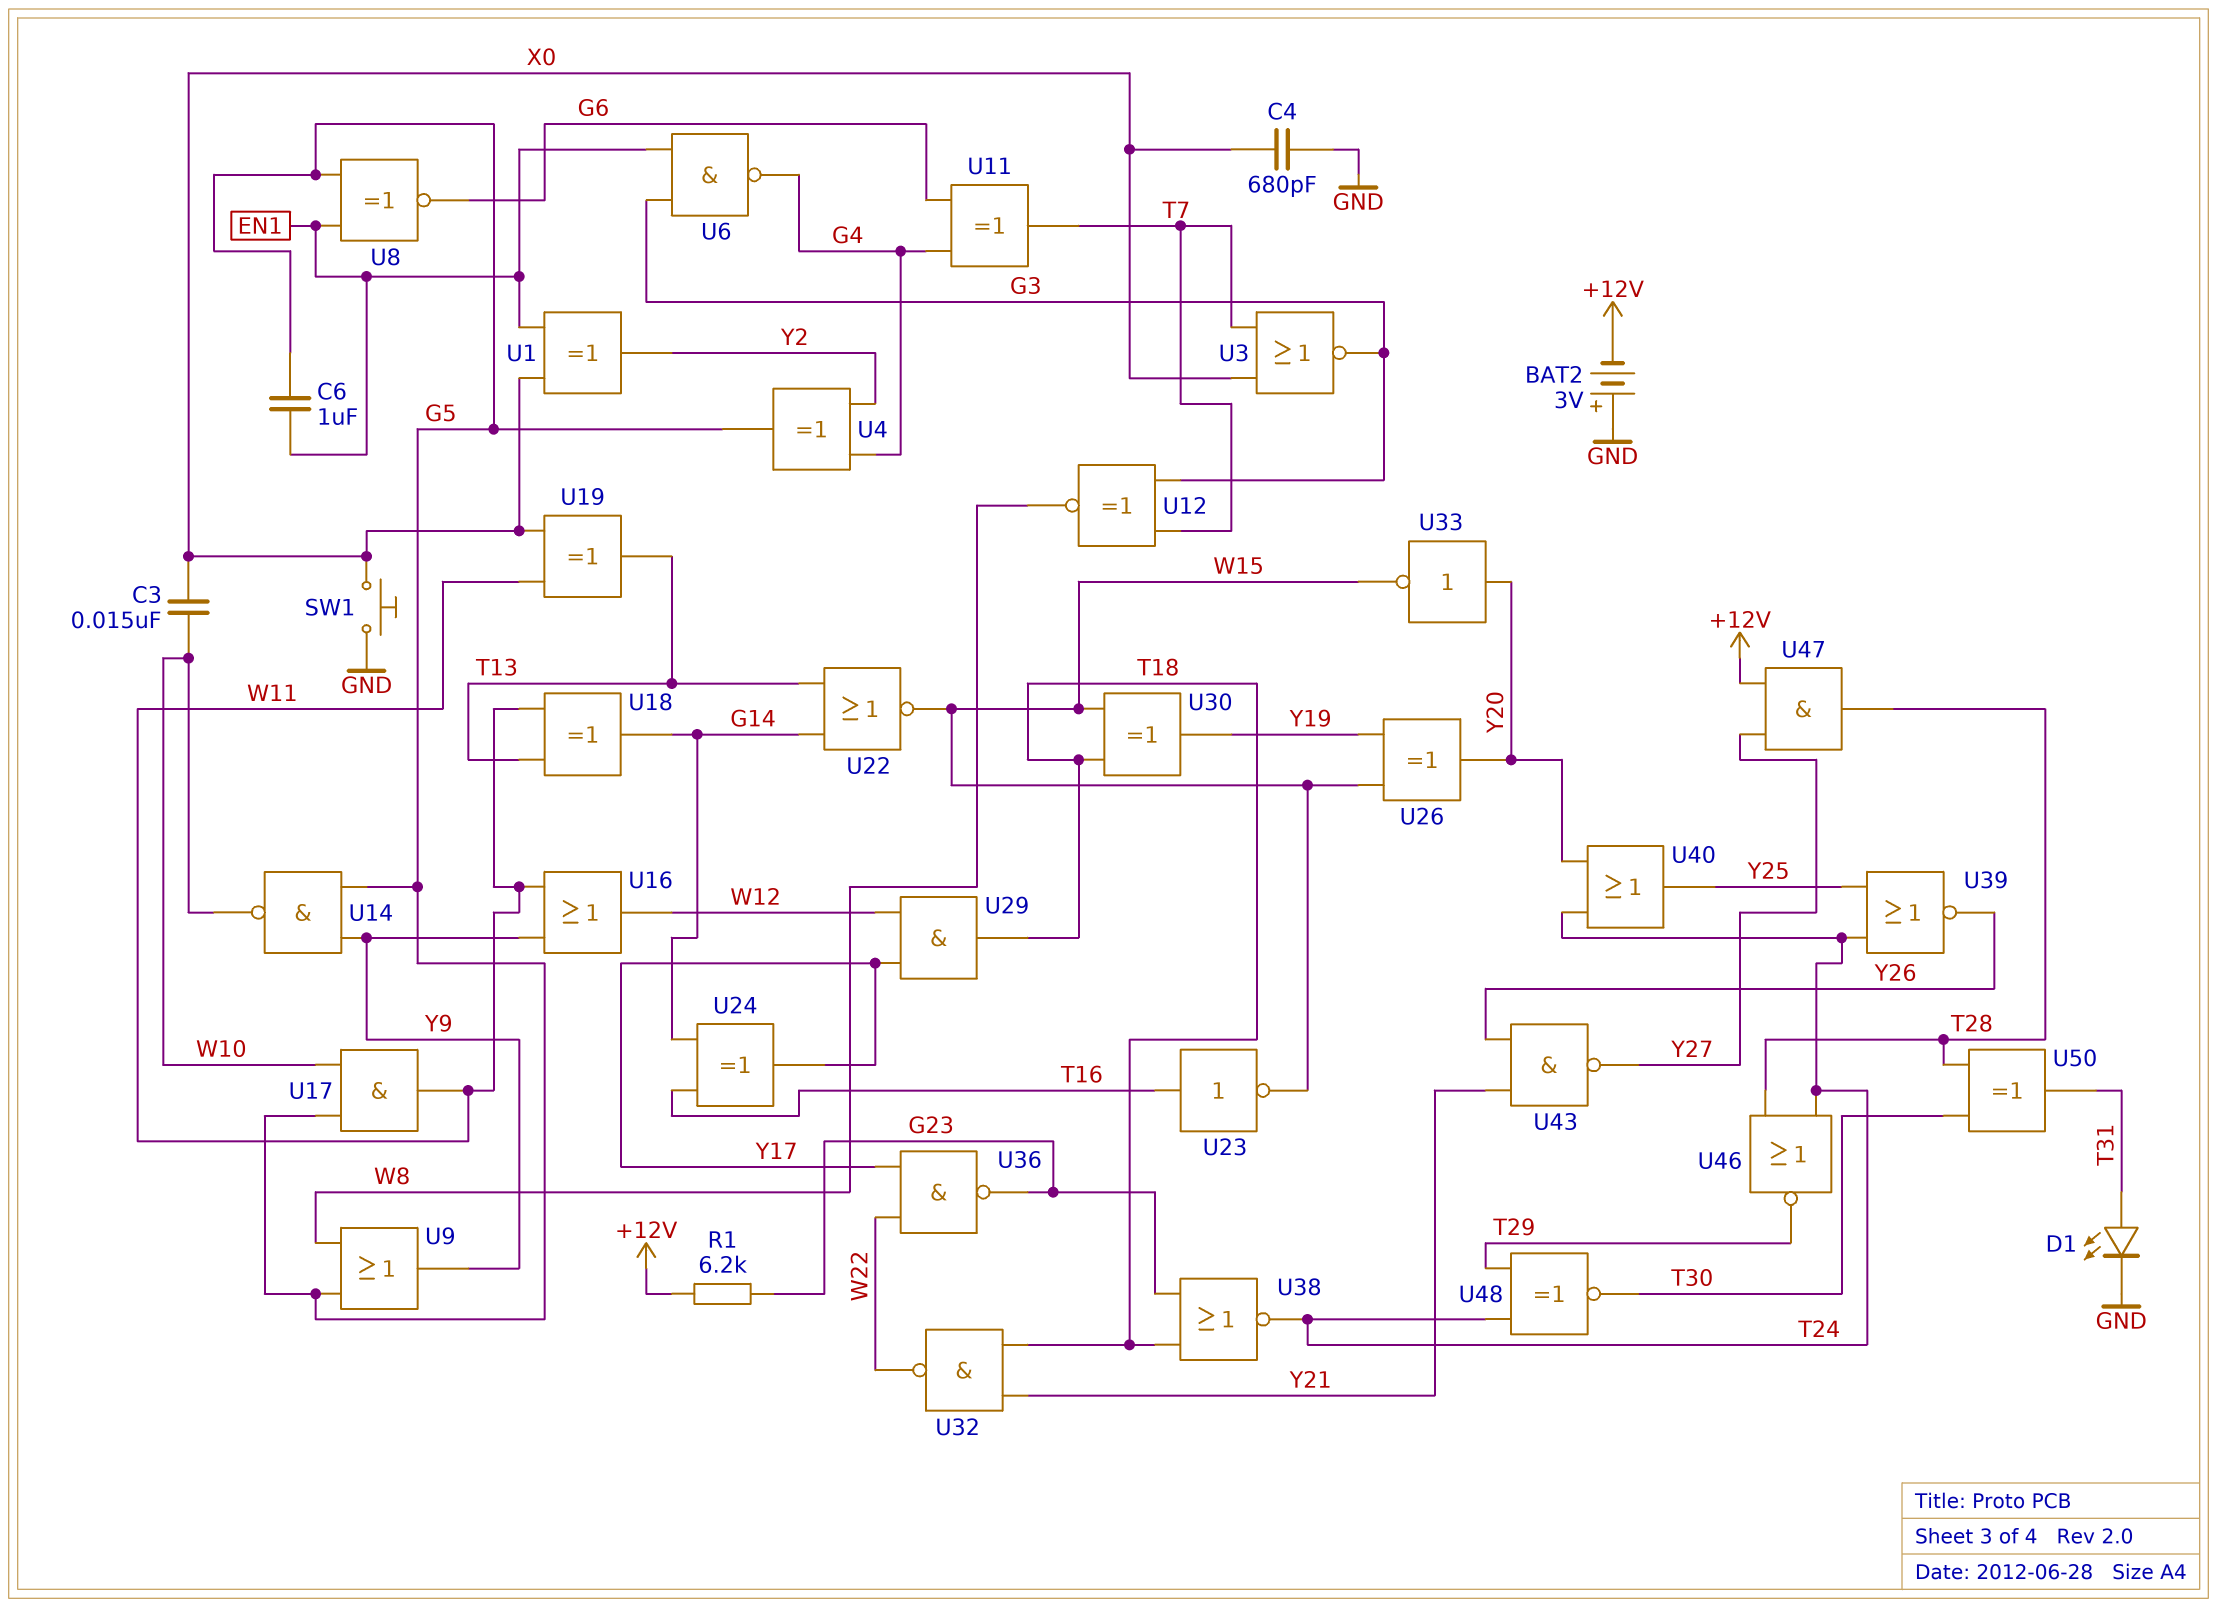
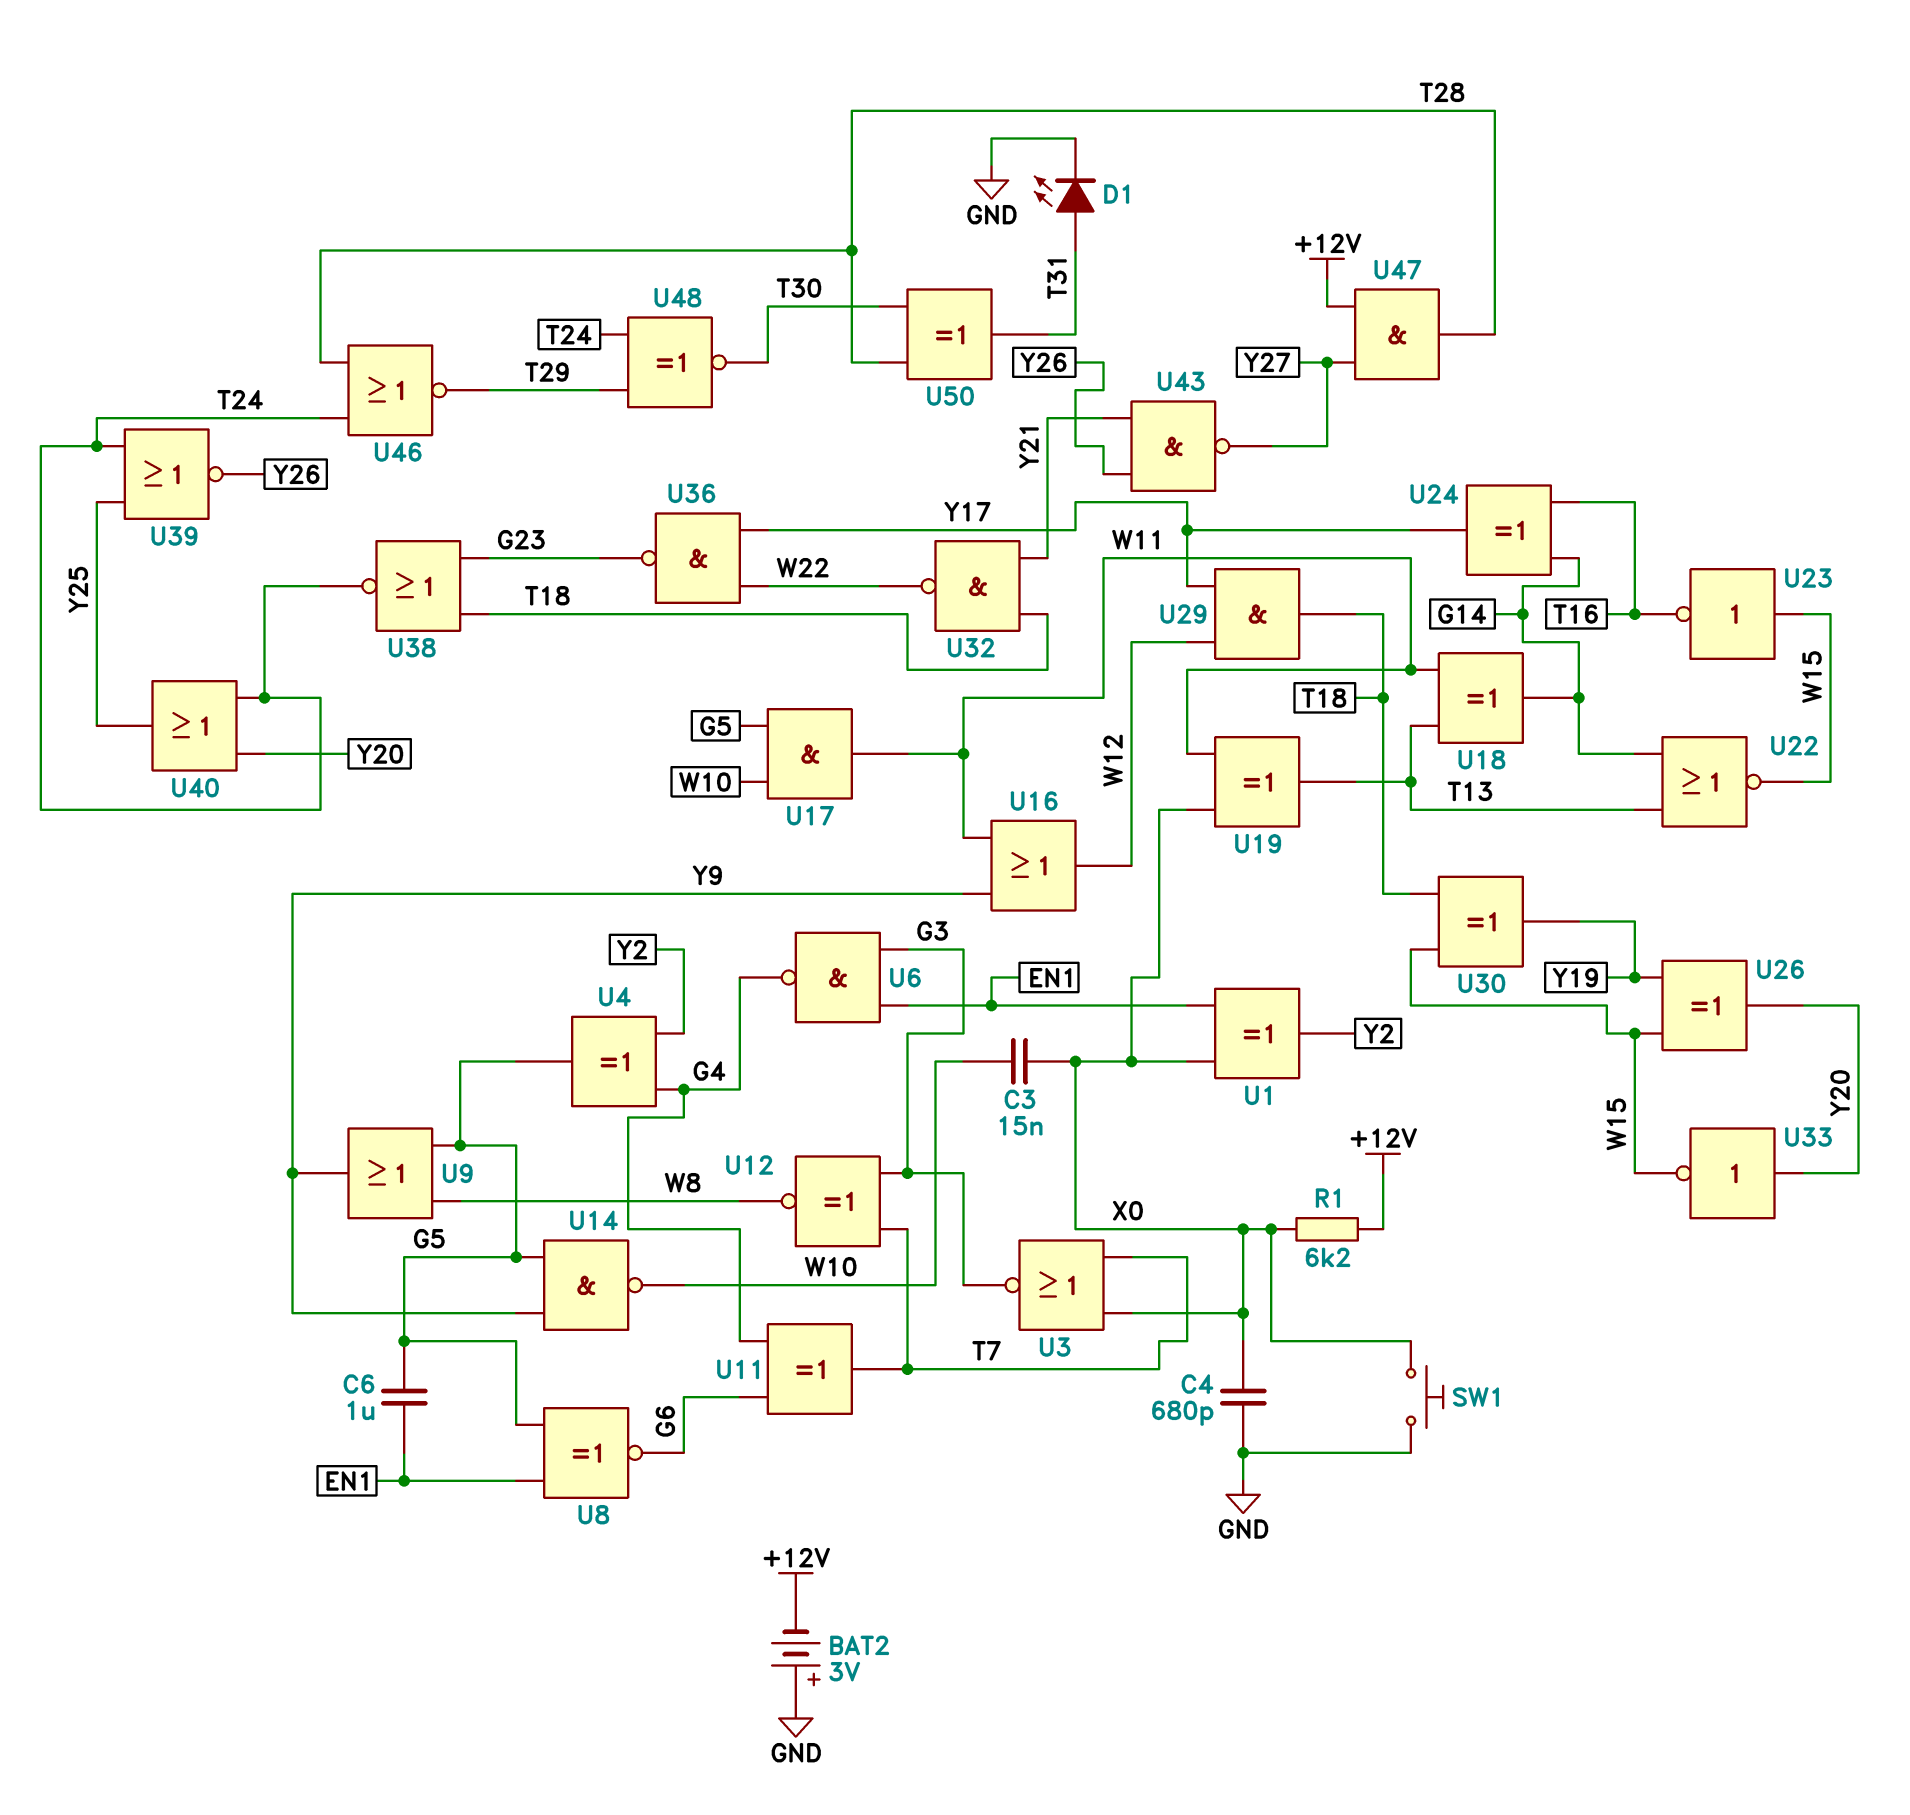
R1: 6.2k (+12V, G23) -> 6.2k (+12V, X0)
U23: NOT (in T16, out W15) -> NOT (in W15, out T16)

